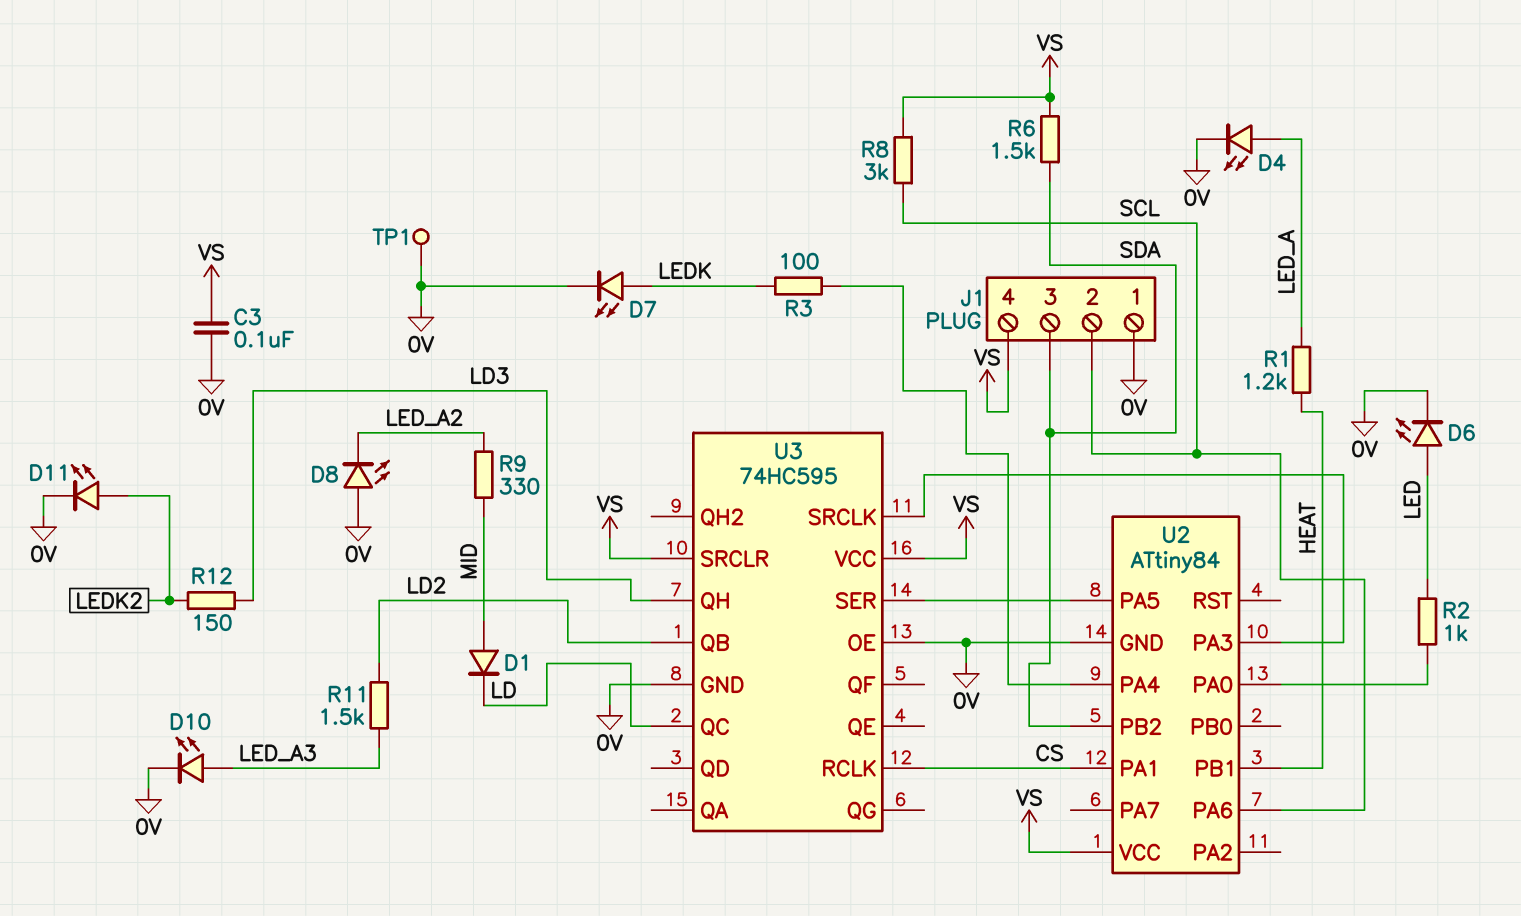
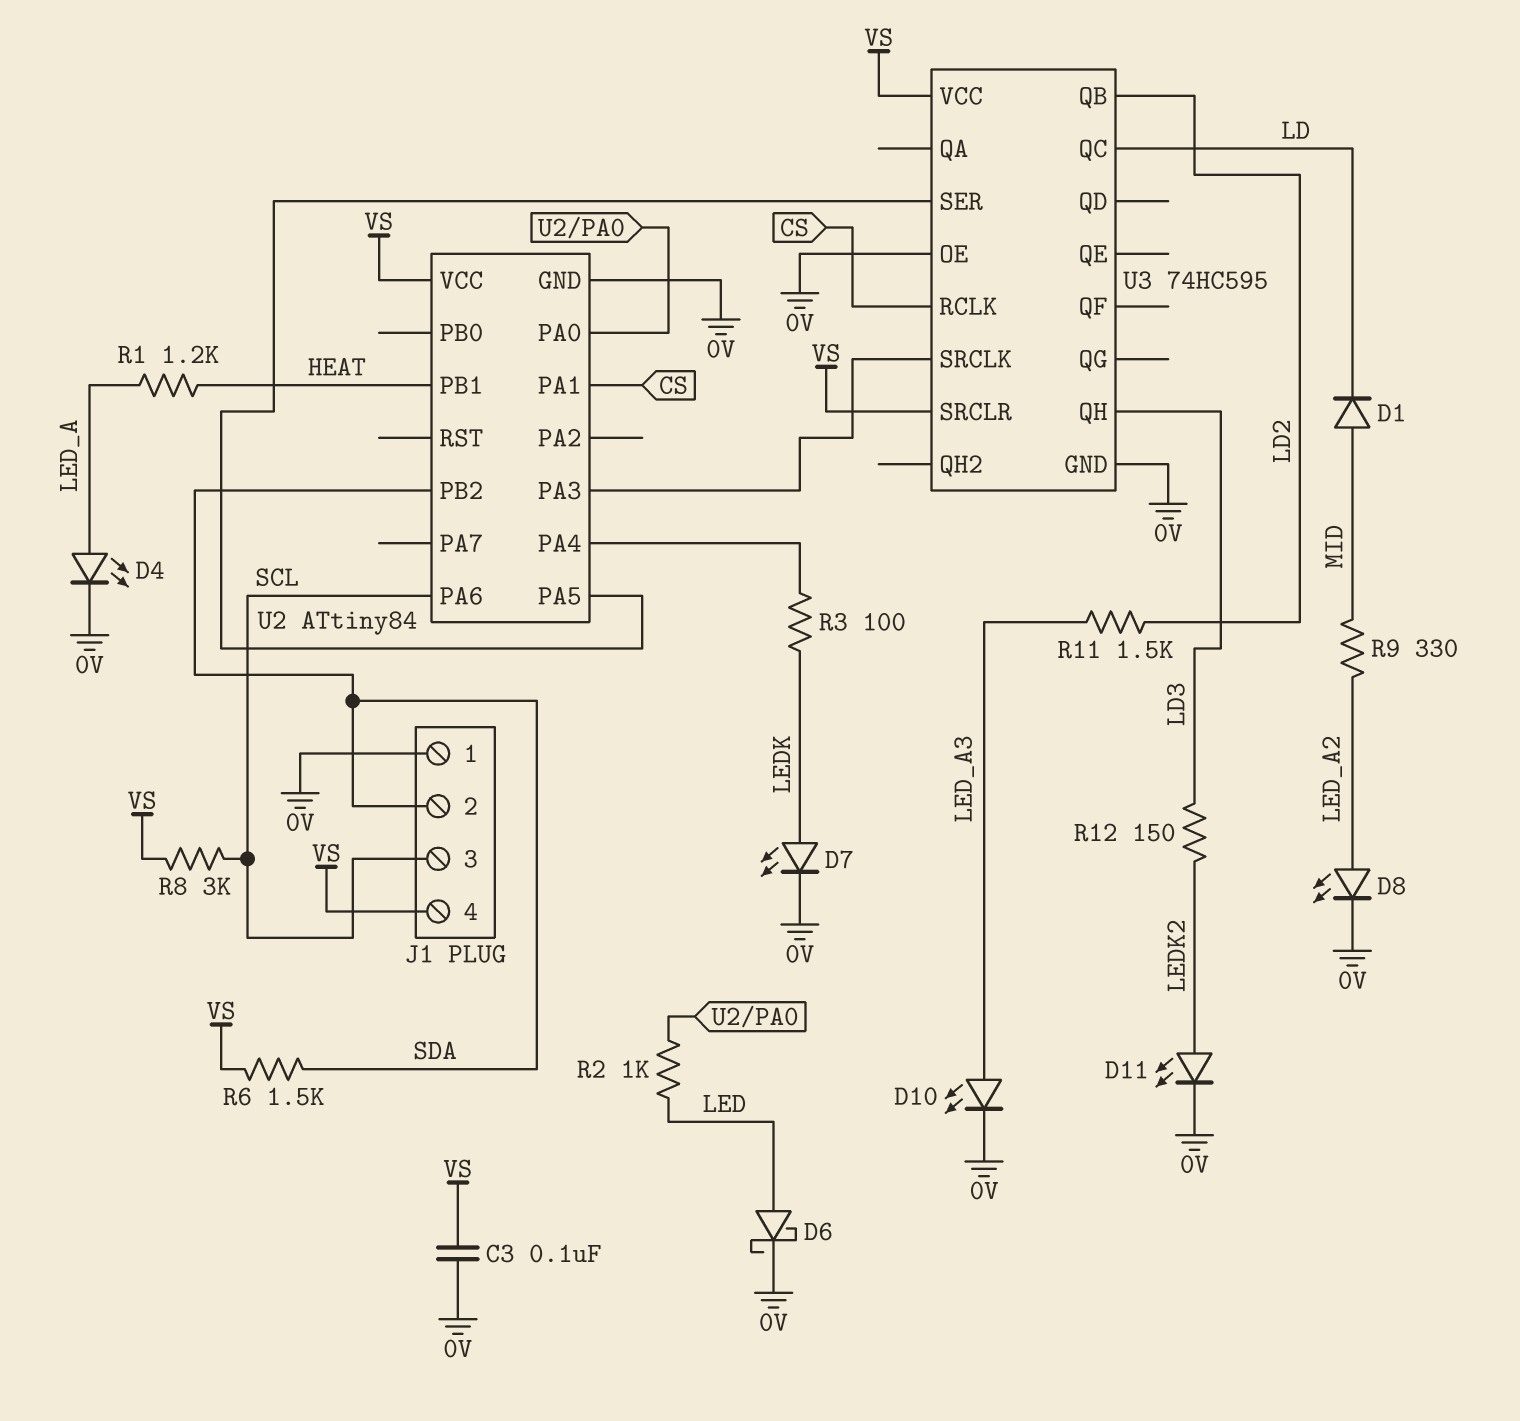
D6: LED (A LED, K 0V) -> schottky (A LED, K 0V)
D8: LED (A 0V, K LED_A2) -> LED (A LED_A2, K 0V)
J1 pin 2: SCL -> SDA
J1 pin 3: SDA -> SCL
TP1: test point (0V) -> none

